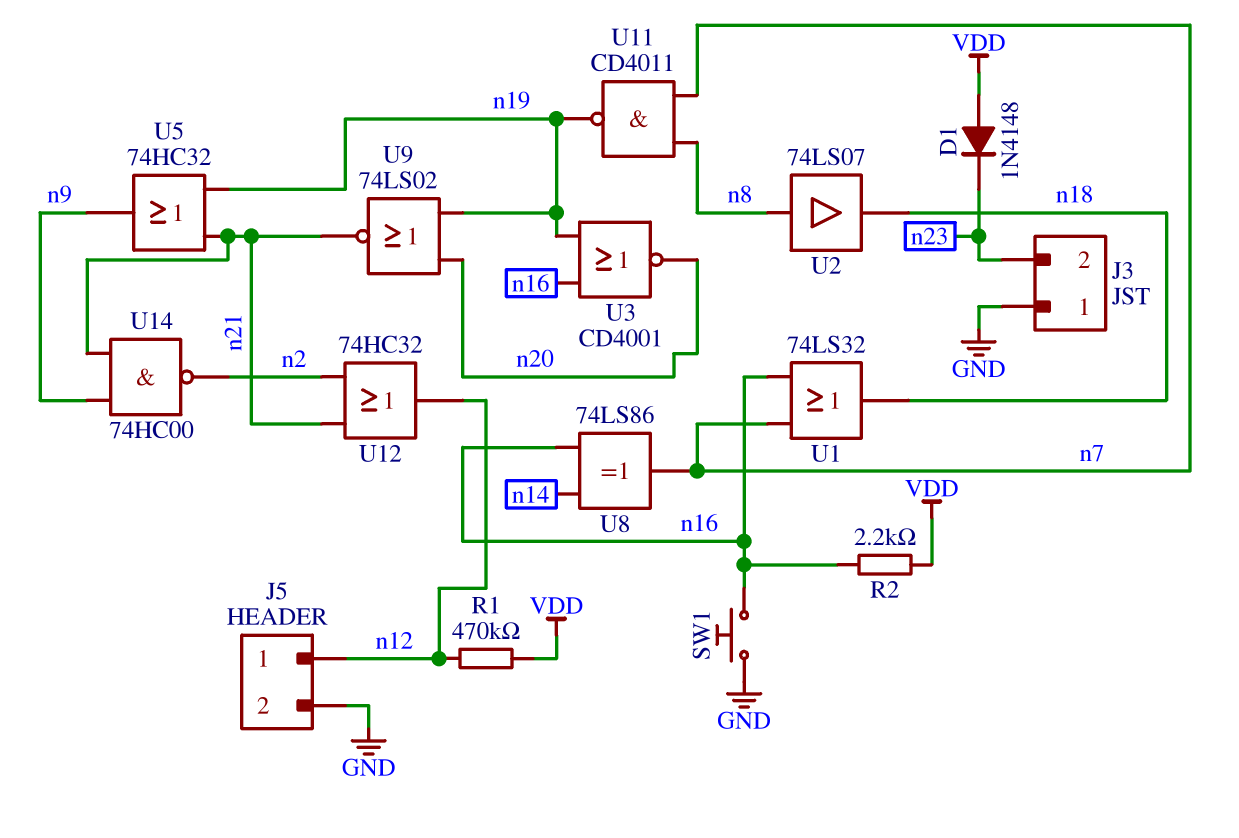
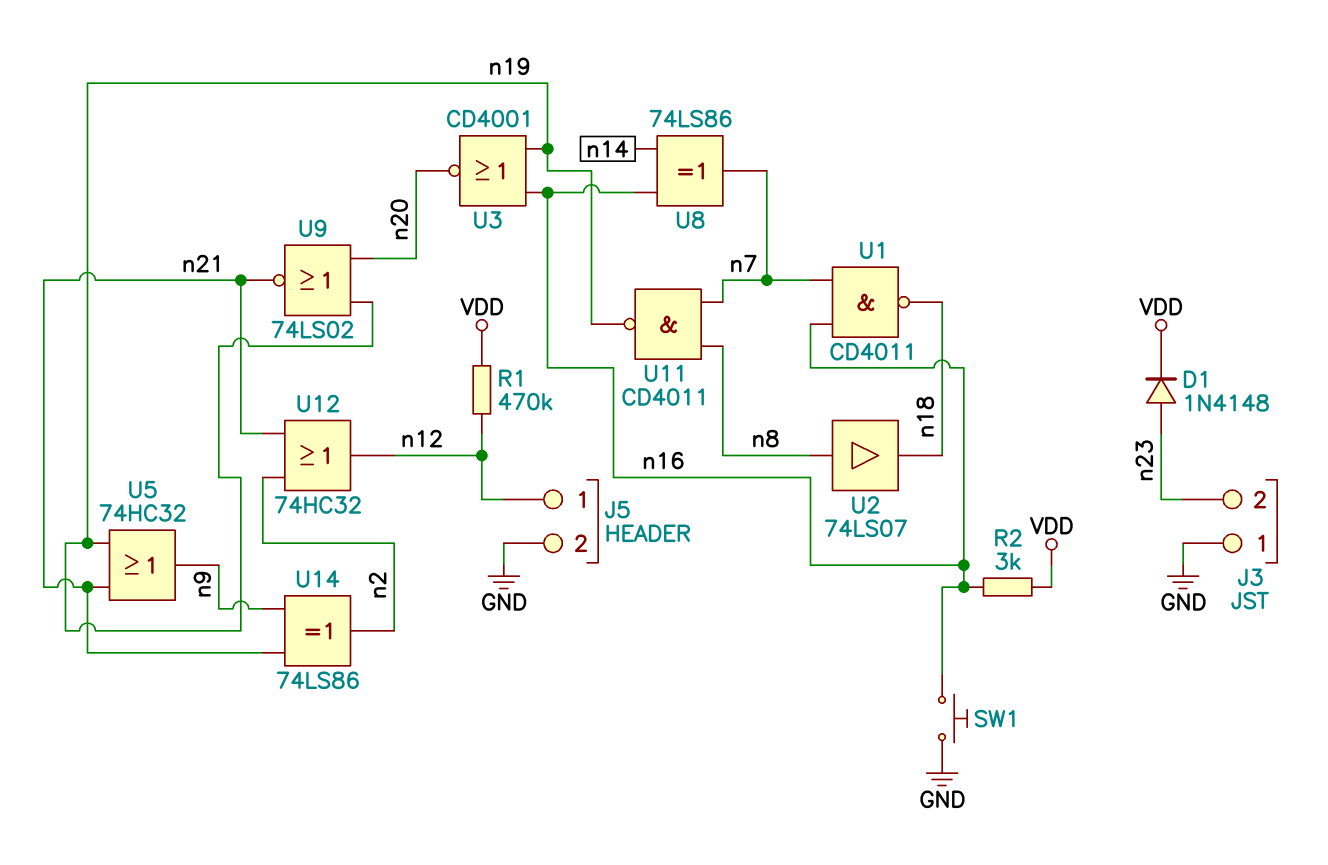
D1: diode 1N4148 (A VDD, K n23) -> diode 1N4148 (A n23, K VDD)
R2: 2.2k (VDD, n16) -> 3k (VDD, n16)
U1: OR 74LS32 (in n7, in n16, out n18) -> NAND CD4011 (in n7, in n16, out n18)
U14: NAND 74HC00 (in n9, in n21, out n2) -> XOR 74LS86 (in n9, in n21, out n2)

